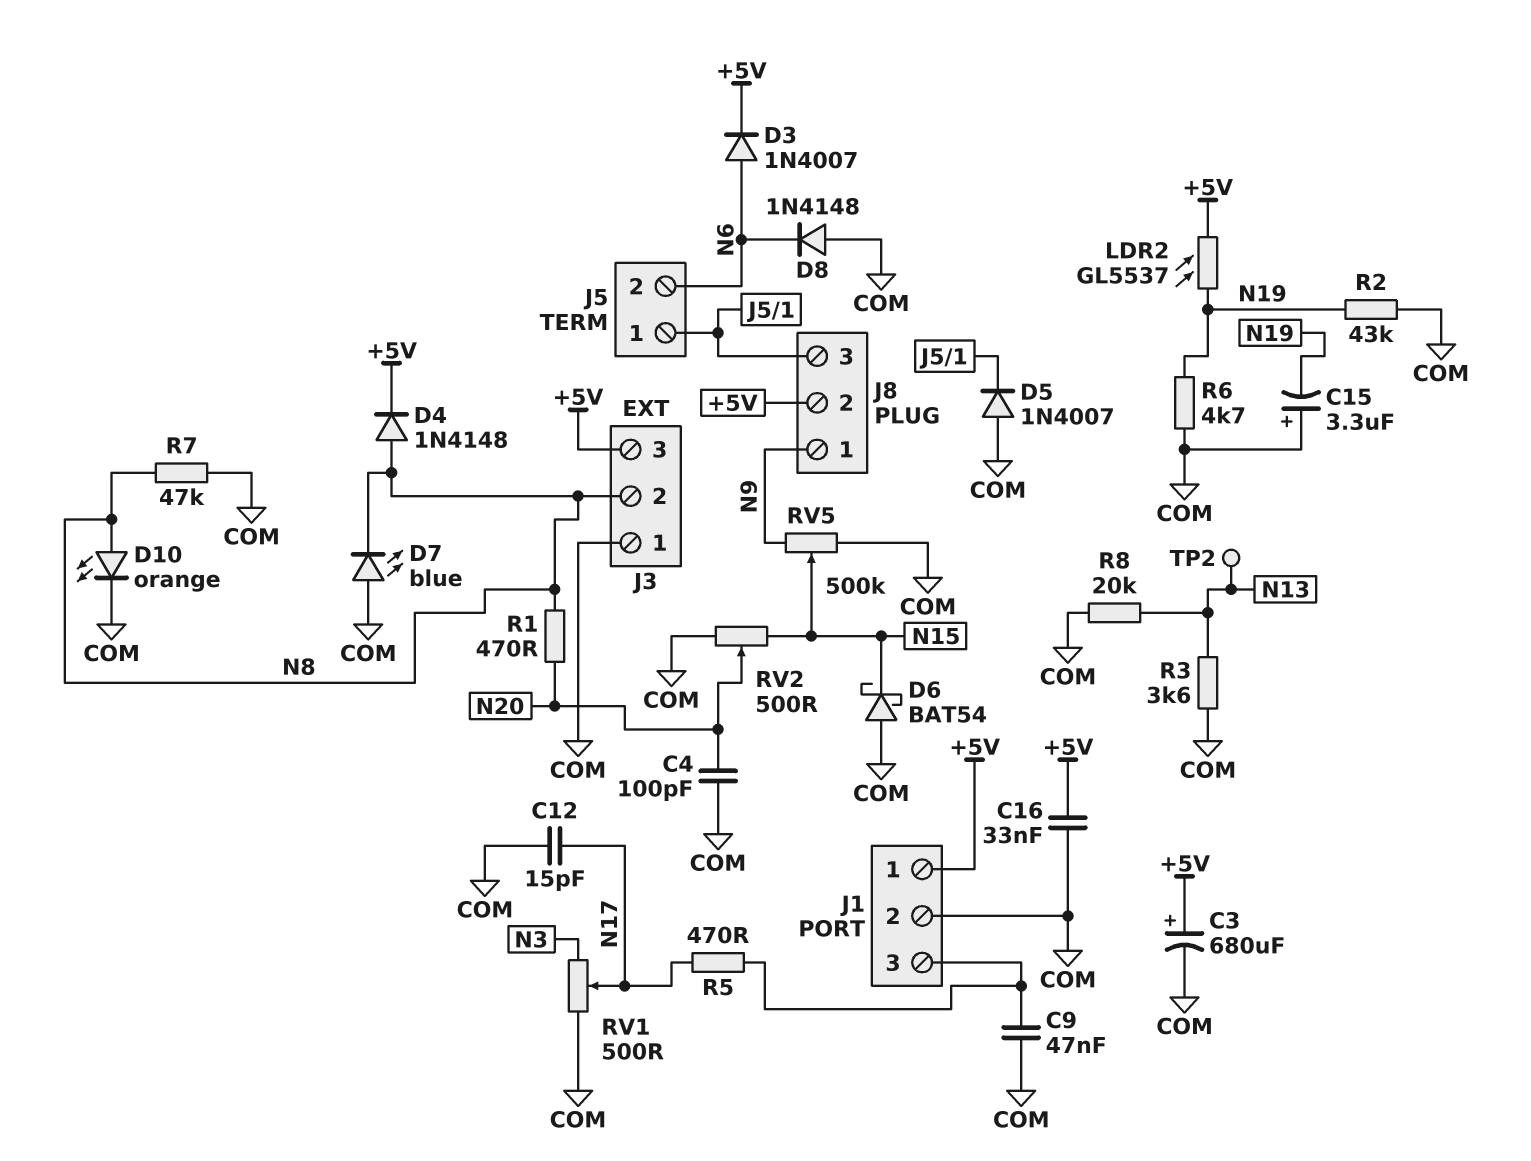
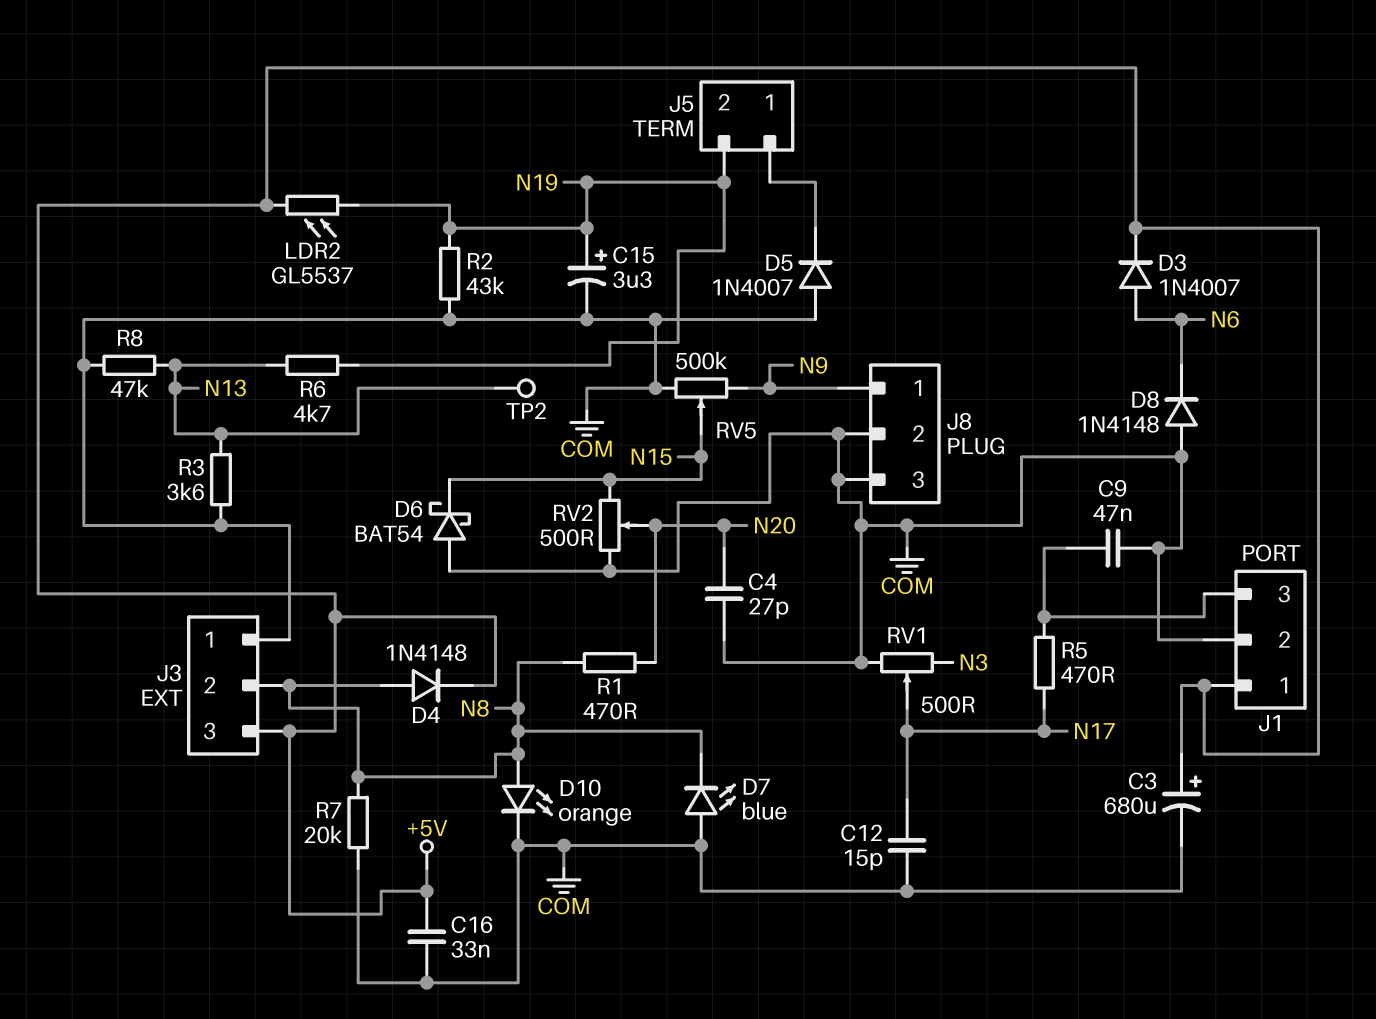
C4: 100pF (COM, N20) -> 27pF (COM, N20)
C15: 3.3uF (plus COM, minus N19) -> 3.3uF (plus N19, minus COM)
J5 pin 2: N6 -> N19
J8 pin 2: +5V -> COM
J8 pin 3: J5/1 -> COM
R6: 4.7k (COM, N19) -> 4.7k (N13, N19)
R7: 47k (COM, N8) -> 20k (COM, N8)
R8: 20k (COM, N13) -> 47k (COM, N13)

